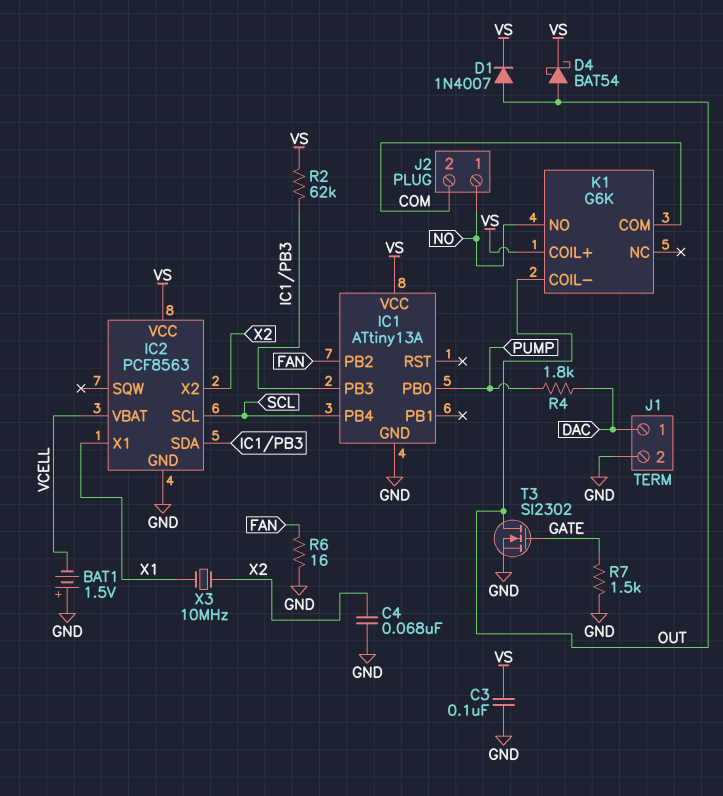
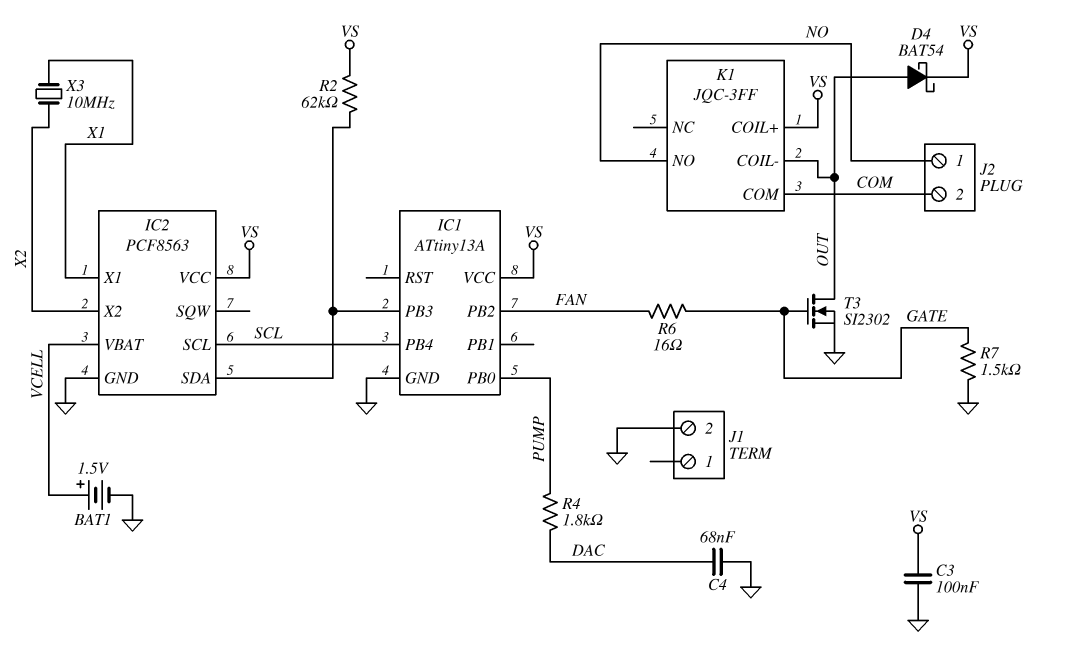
BAT1: 1.5V (plus GND, minus VCELL) -> 1.5V (plus VCELL, minus GND)
C4: 68nF (GND, X2) -> 68nF (DAC, GND)
D1: diode 1N4007 (A OUT, K VS) -> none
J1 pin 1: DAC -> none
K1: G6K -> JQC-3FF
R6: 16 (FAN, GND) -> 16 (FAN, GATE)

